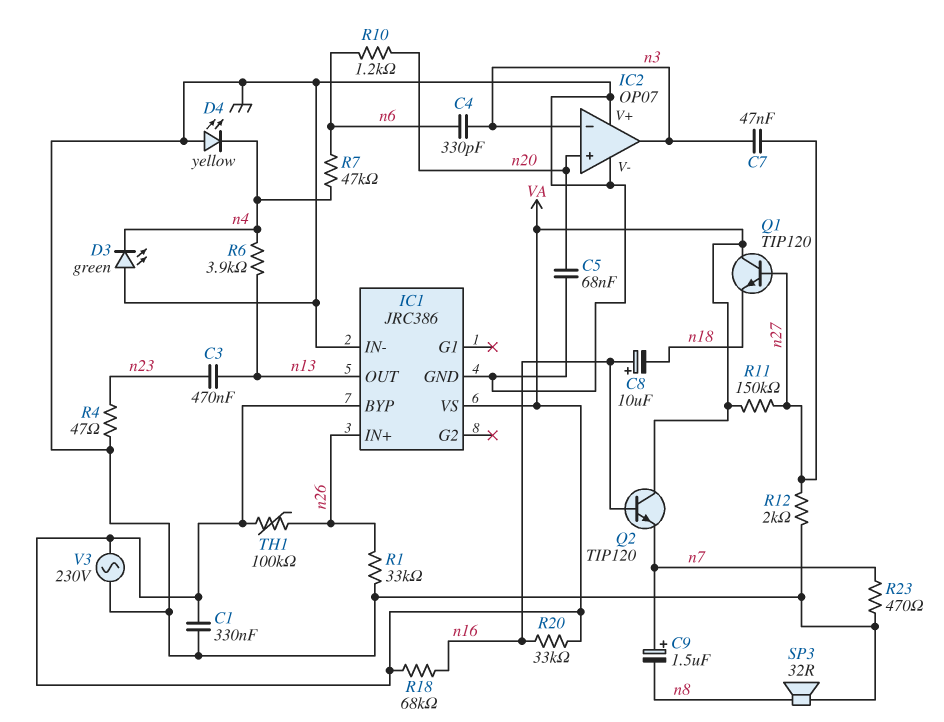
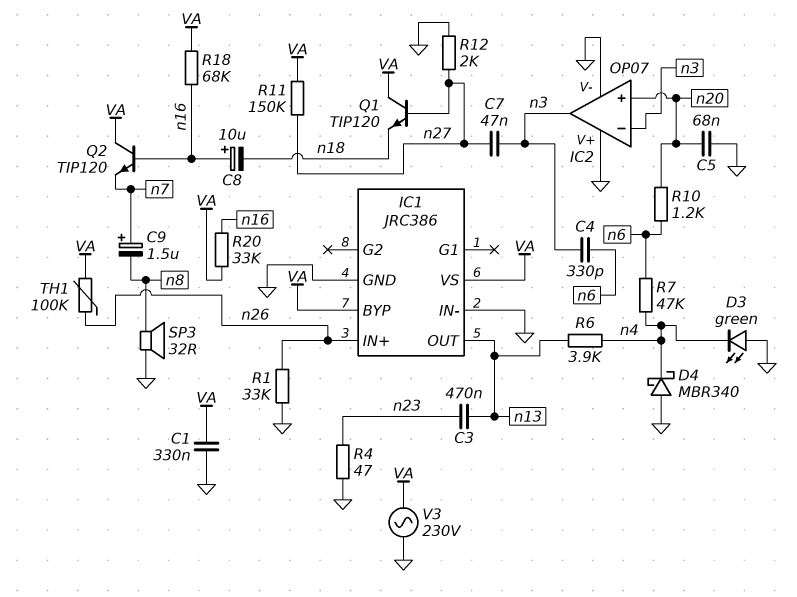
D4: LED yellow (A GND, K n4) -> schottky MBR340 (A GND, K n4)
R23: 470 (GND, n7) -> none

